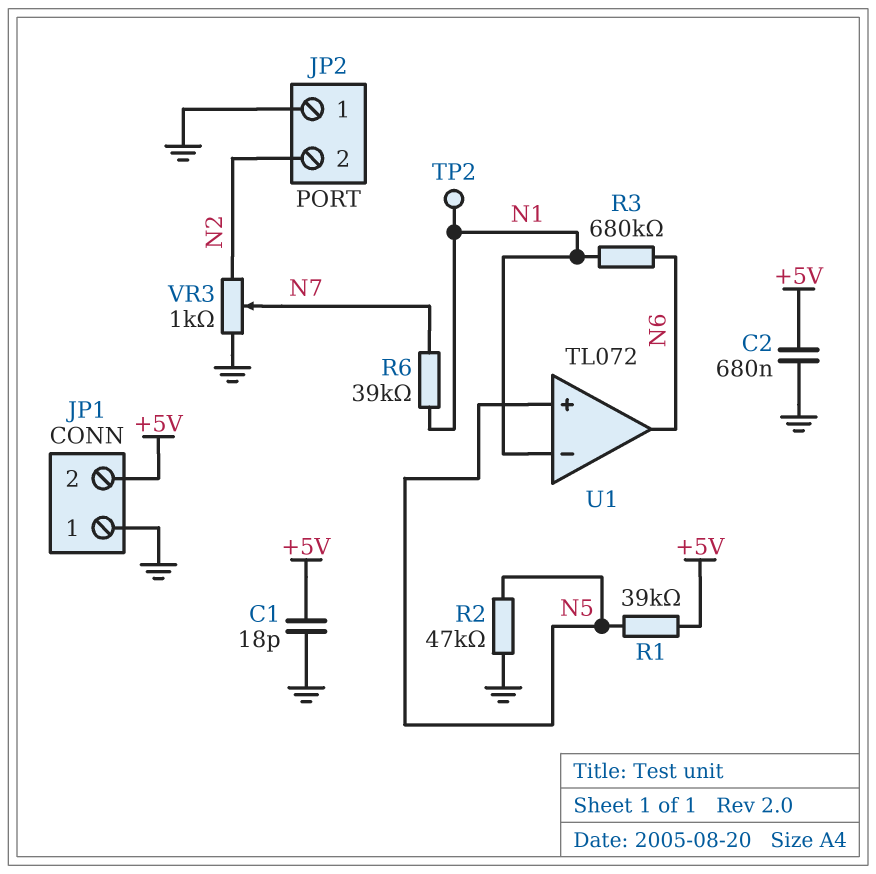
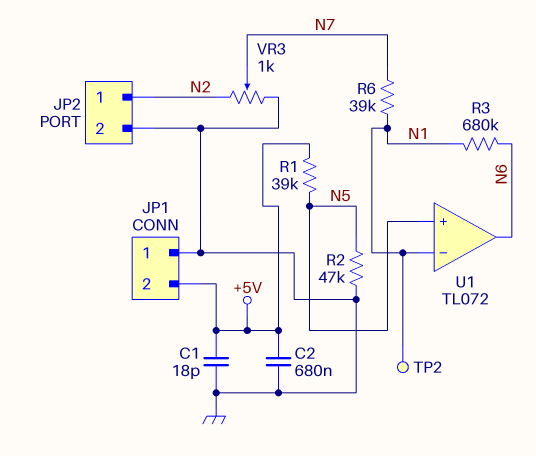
JP2 pin 1: GND -> N2
JP2 pin 2: N2 -> GND

